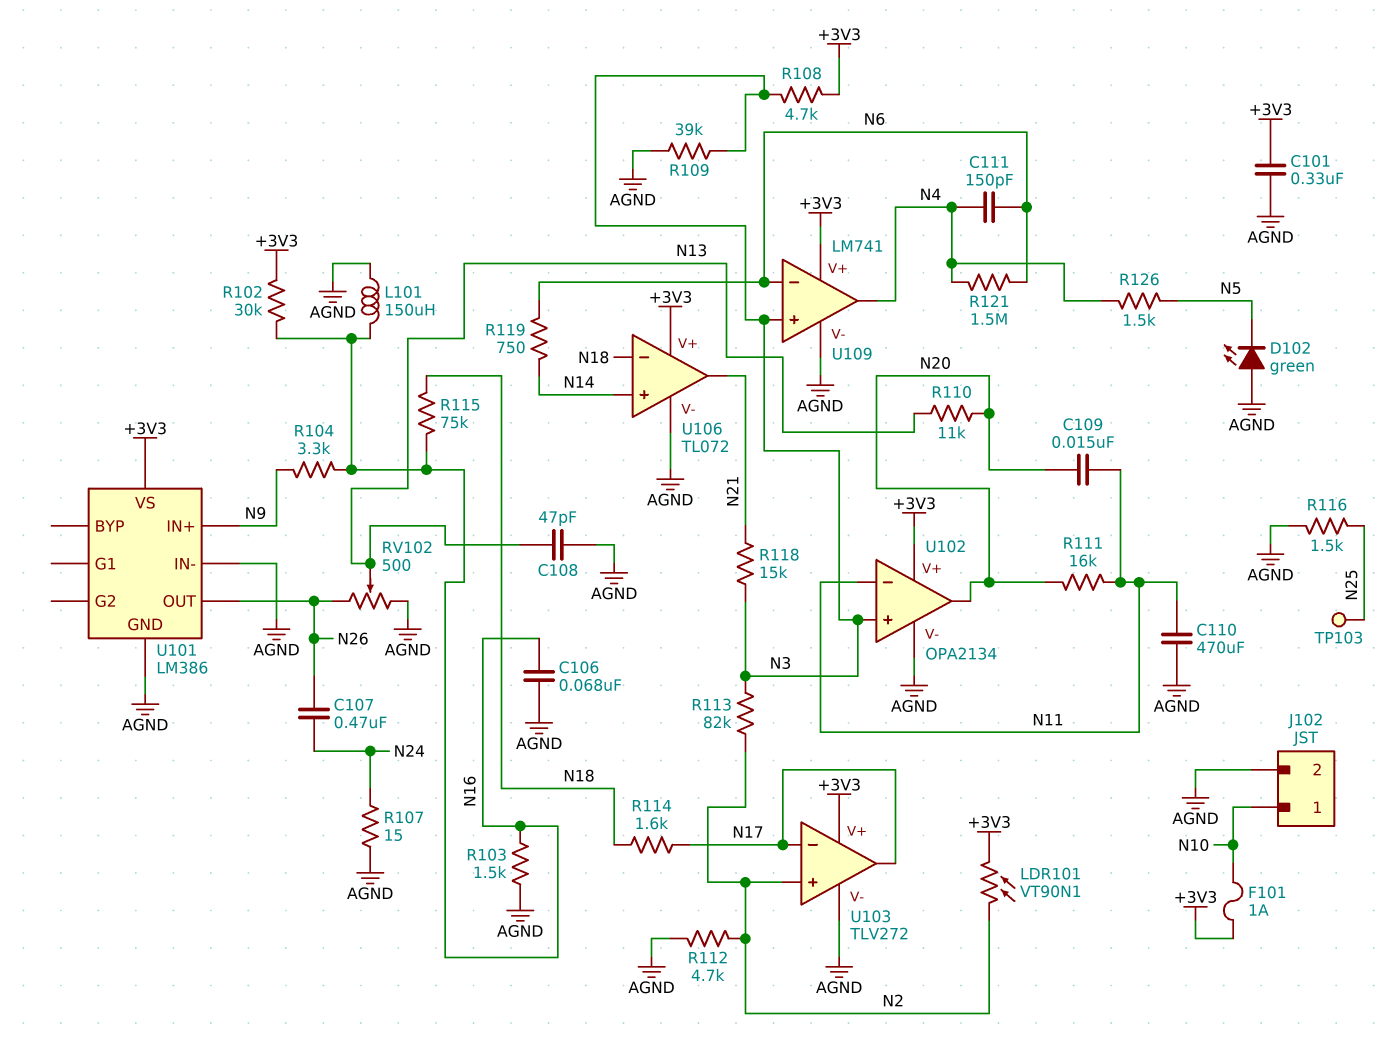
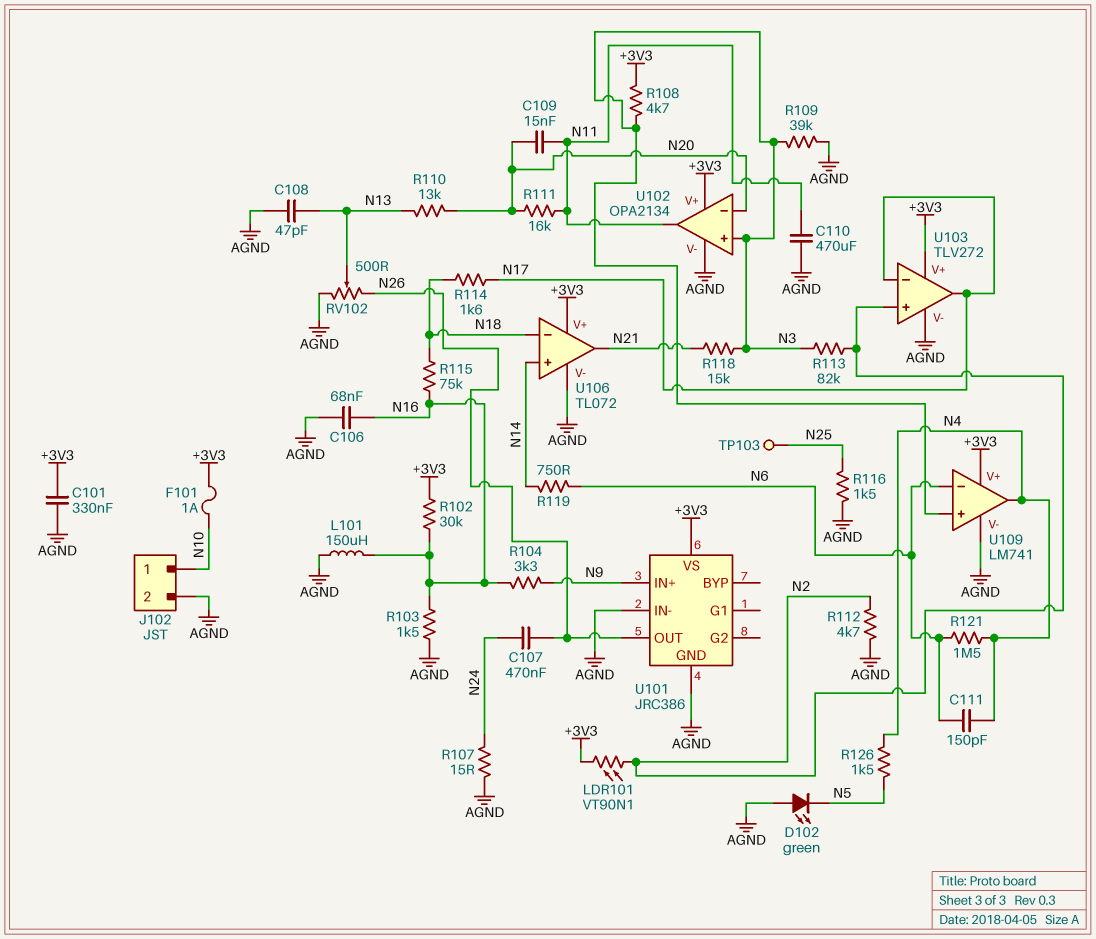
R110: 11k (N13, N20) -> 13k (N13, N20)
U101: LM386 -> JRC386
U102 pin in-: N11 -> N20
U102 pin out: N20 -> N11

